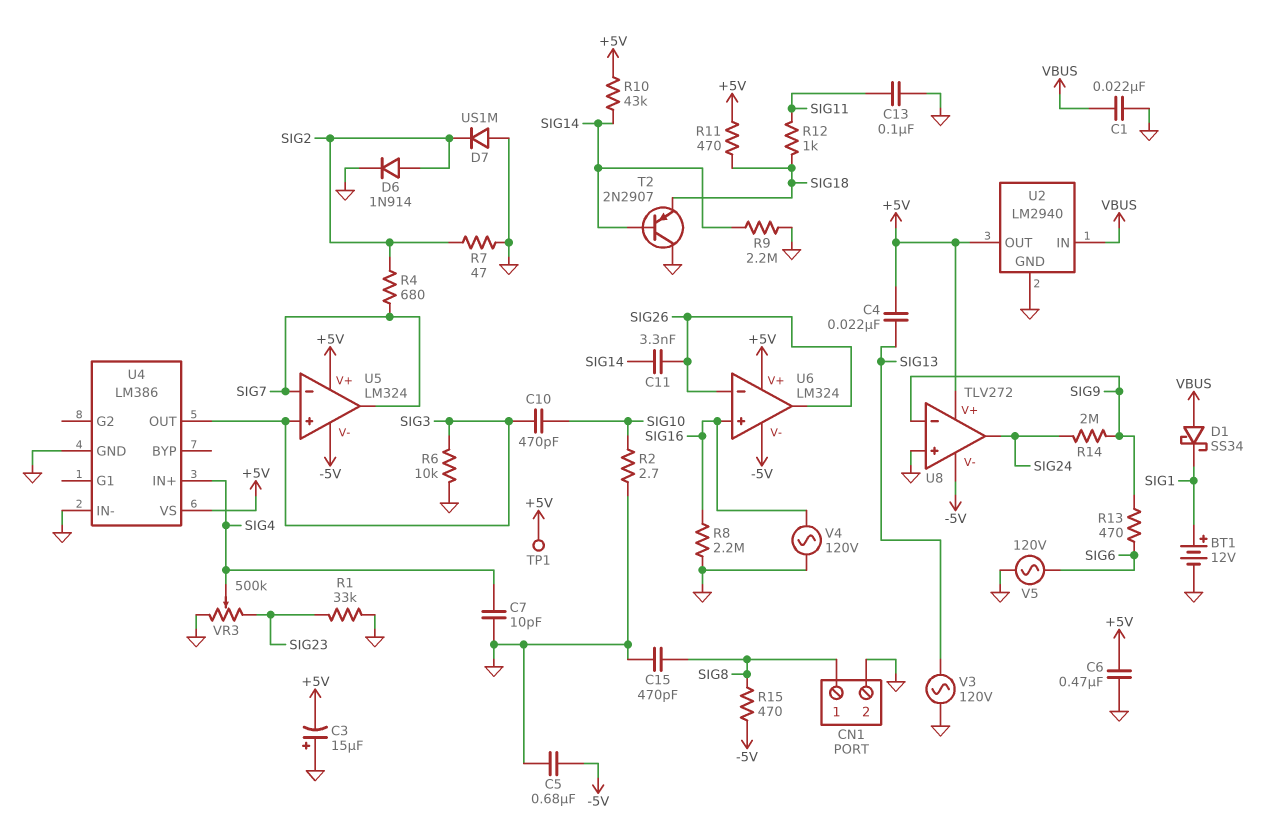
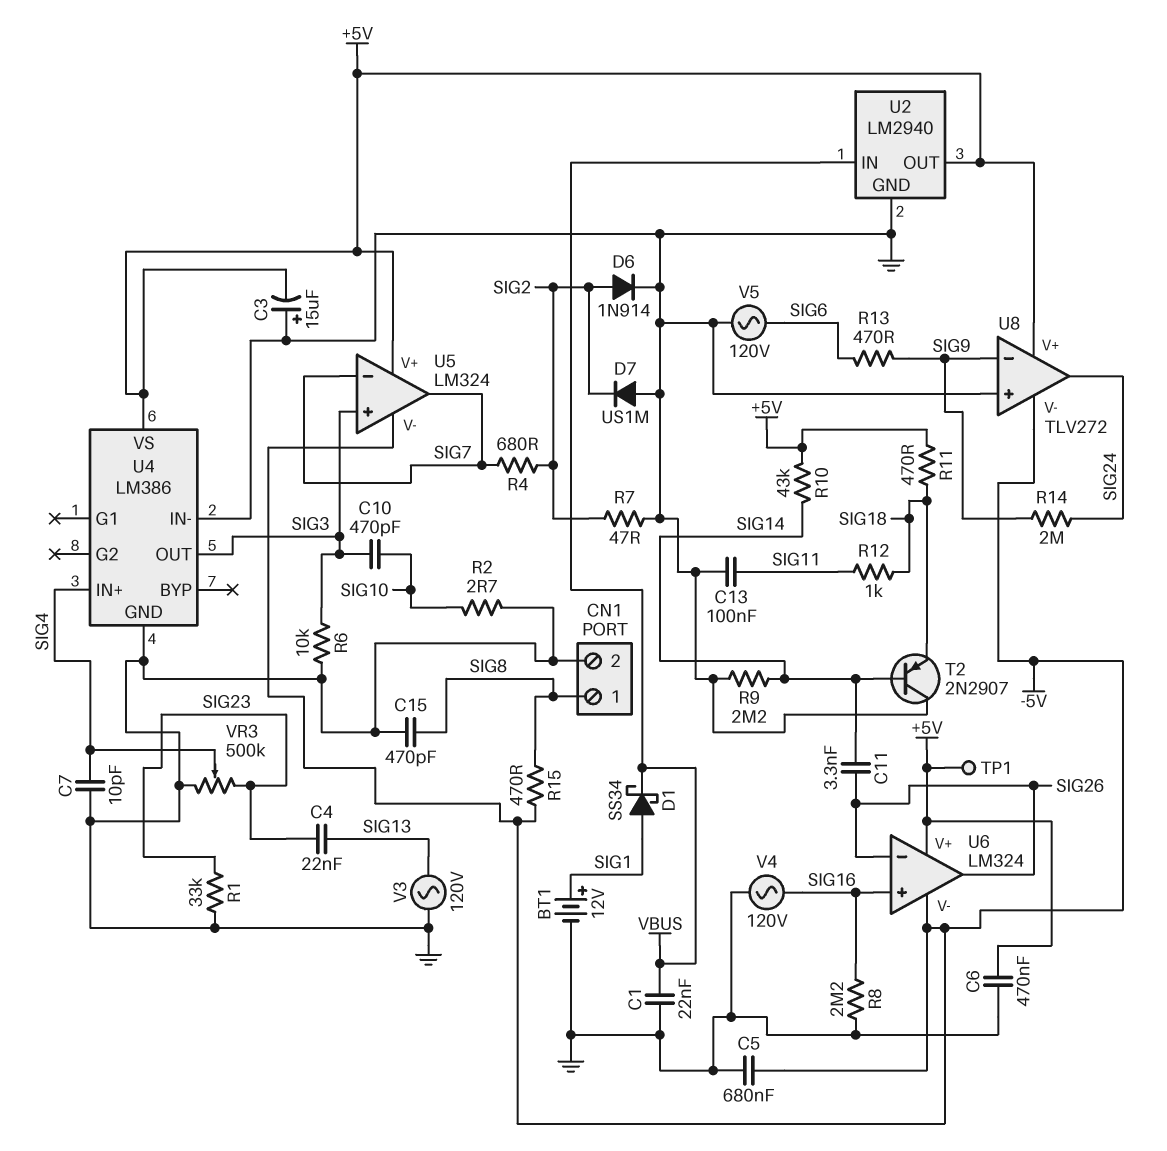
C4: 22nF (+5V, SIG13) -> 22nF (SIG13, SIG23)
D1: schottky SS34 (A VBUS, K SIG1) -> schottky SS34 (A SIG1, K VBUS)

